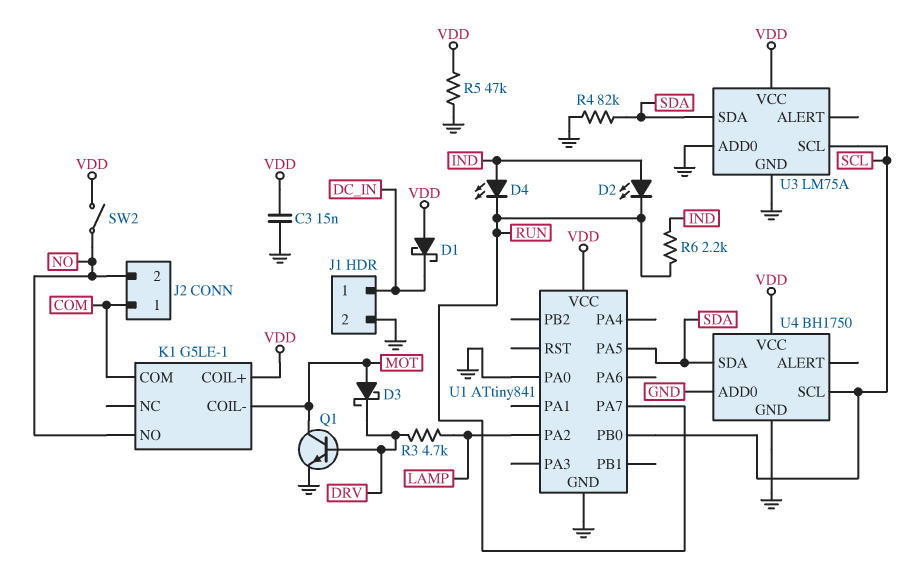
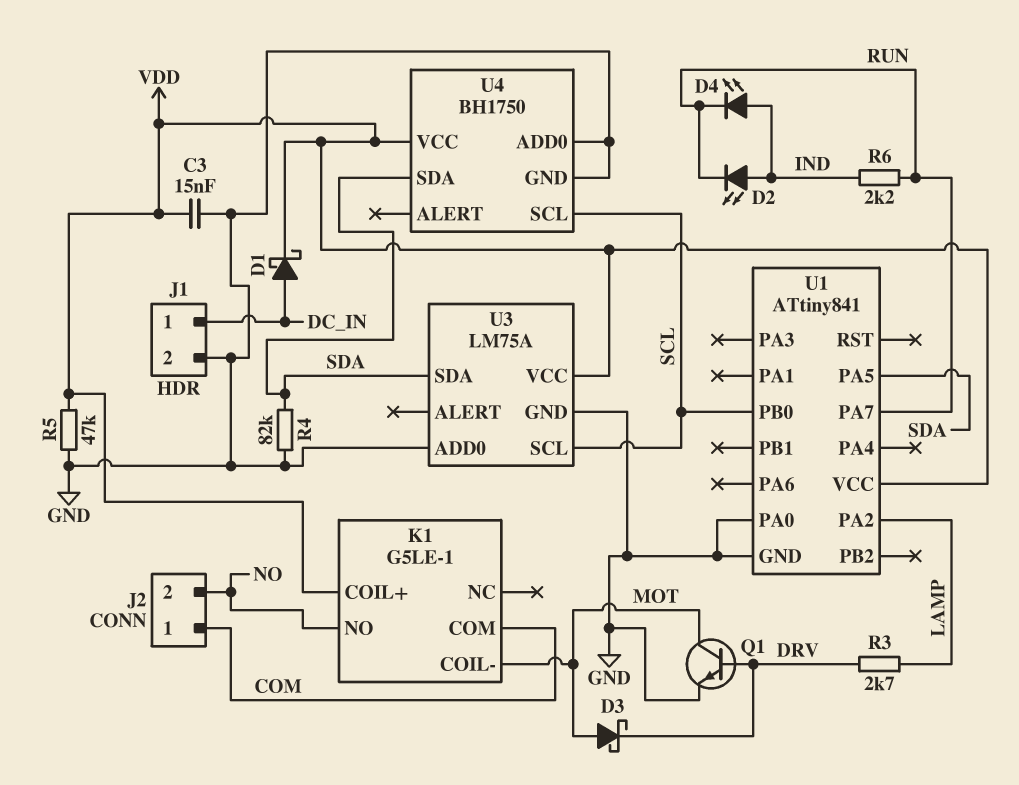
D1: schottky (A VDD, K DC_IN) -> schottky (A DC_IN, K VDD)
R3: 4.7k (DRV, LAMP) -> 2.7k (DRV, LAMP)
SW2: switch (NO, VDD) -> none

